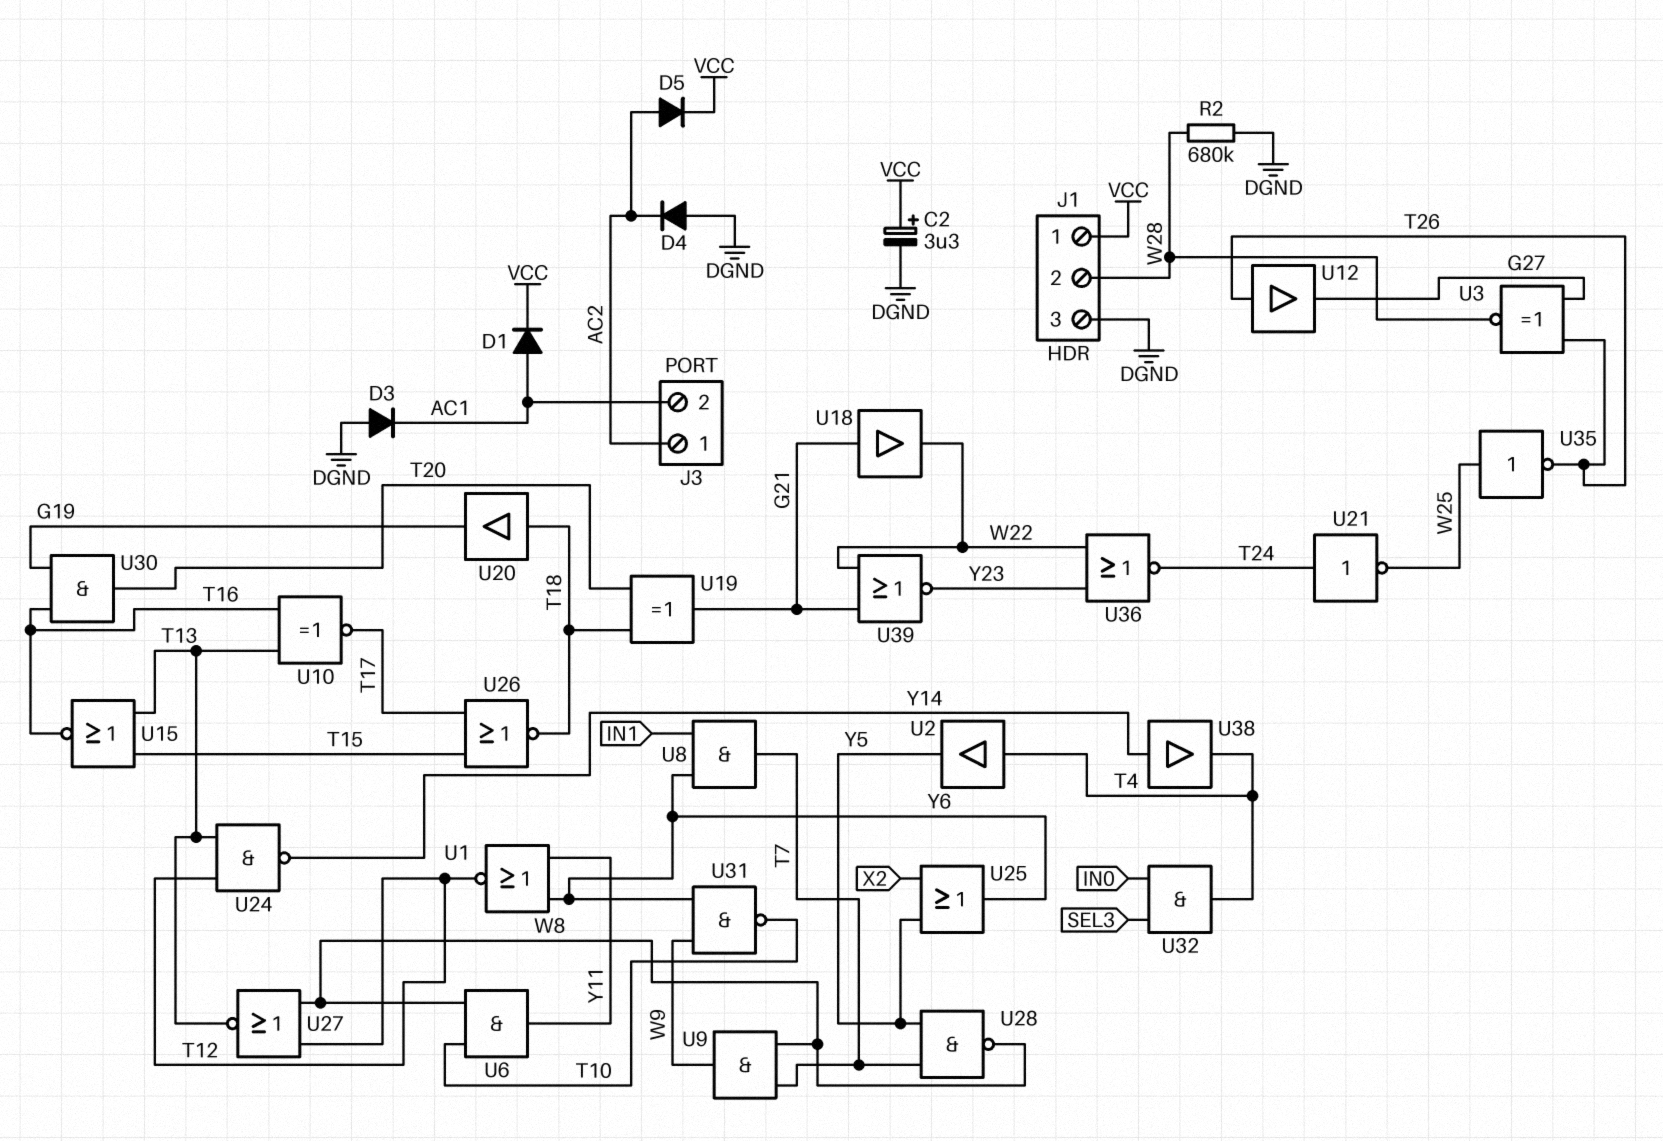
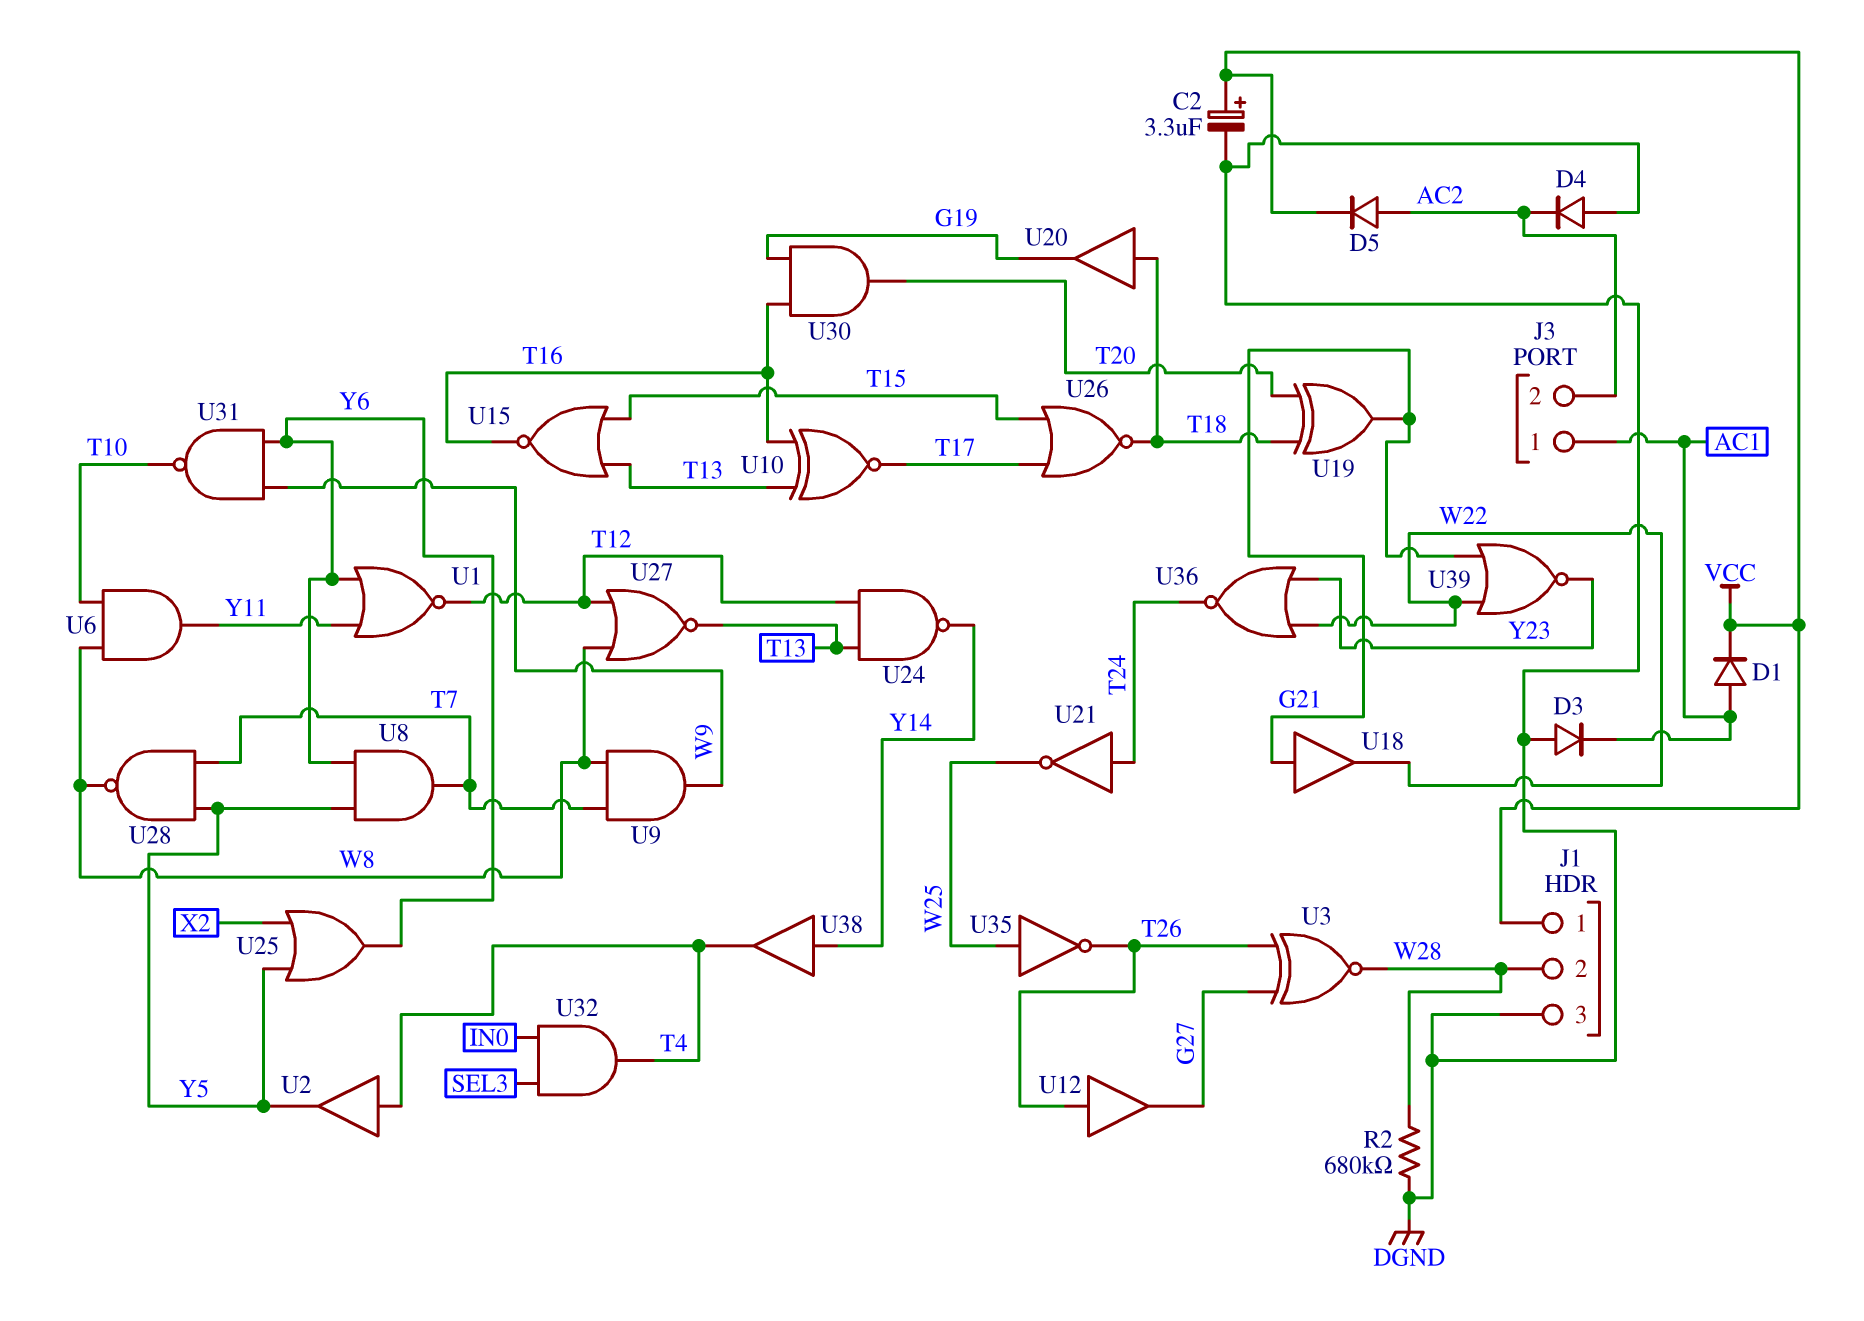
J3 pin 1: AC2 -> AC1
J3 pin 2: AC1 -> AC2
U8: AND (in IN1, in Y6, out T7) -> AND (in Y5, in Y6, out T7)

